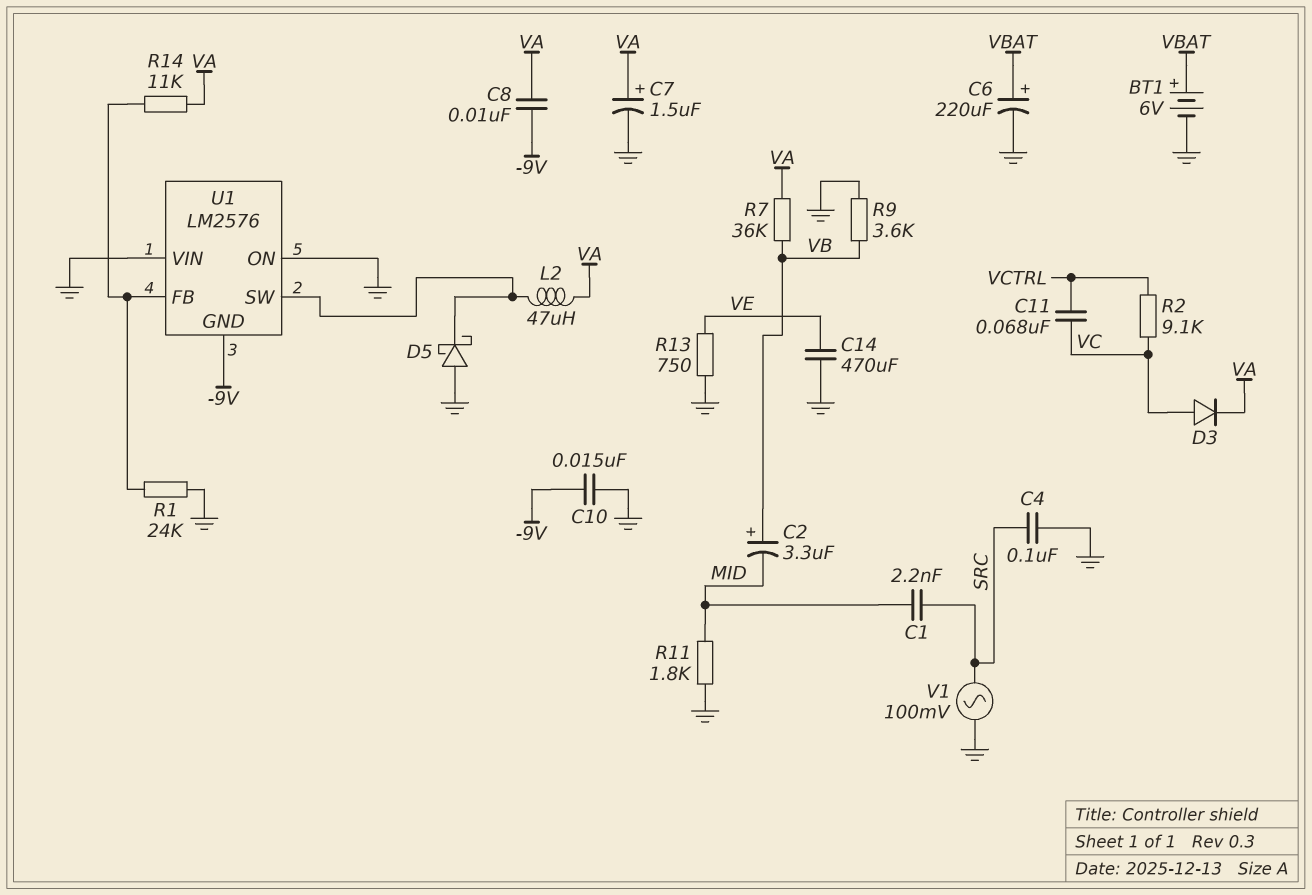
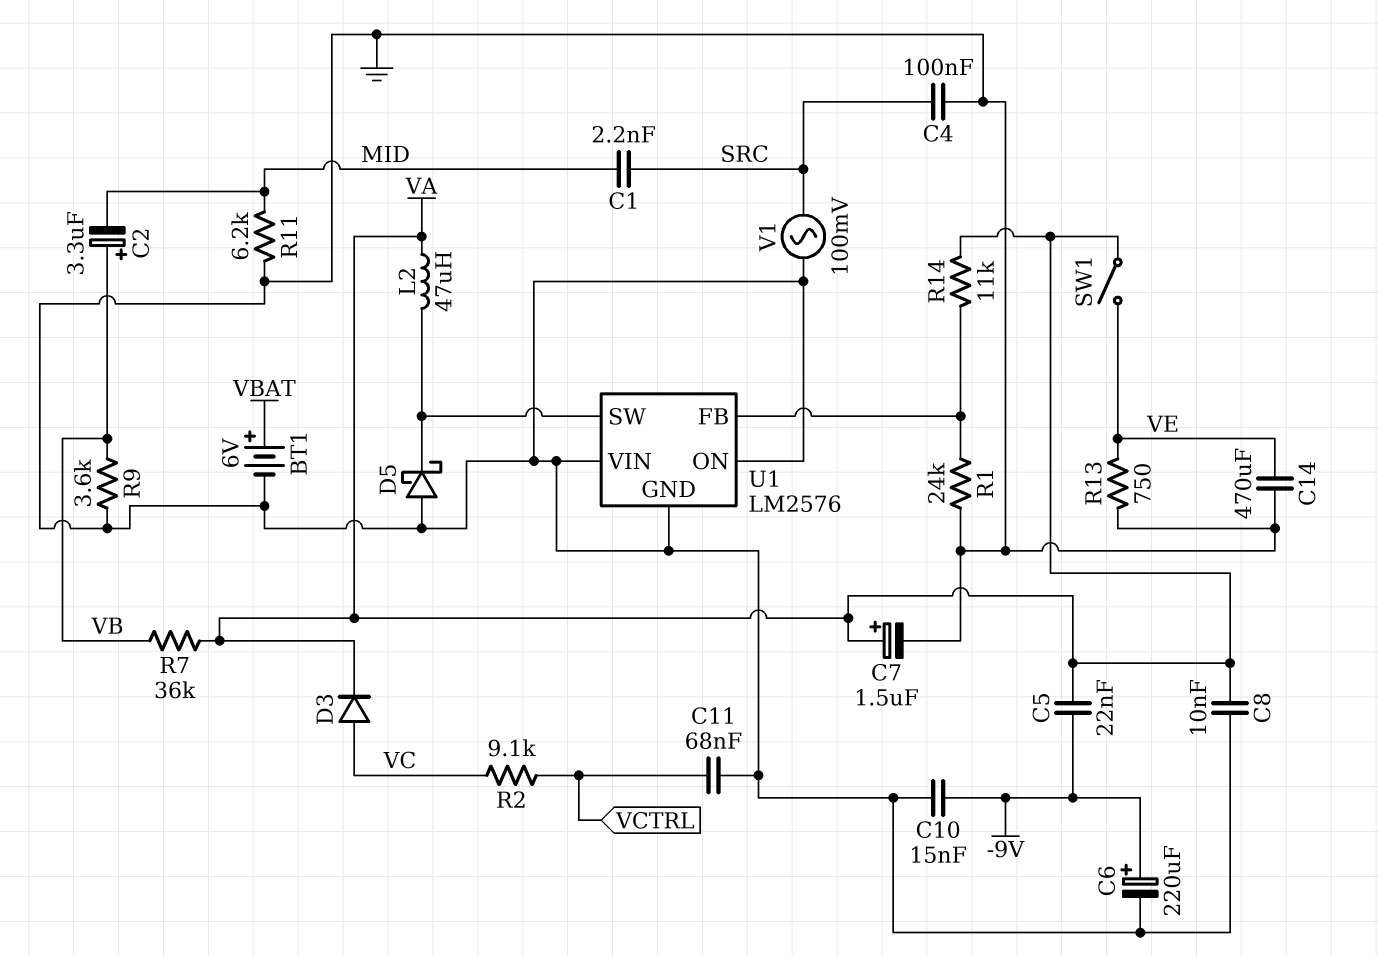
C5: none -> 22nF (-9V, VA)
C6: 220uF (plus VBAT, minus GND) -> 220uF (plus -9V, minus GND)
C8: 10nF (-9V, VA) -> 10nF (GND, VA)
C11: 68nF (VC, VCTRL) -> 68nF (GND, VCTRL)
R11: 1.8k (GND, MID) -> 6.2k (GND, MID)
SW1: none -> switch (VA, VE)
U1 pin GND: -9V -> GND

